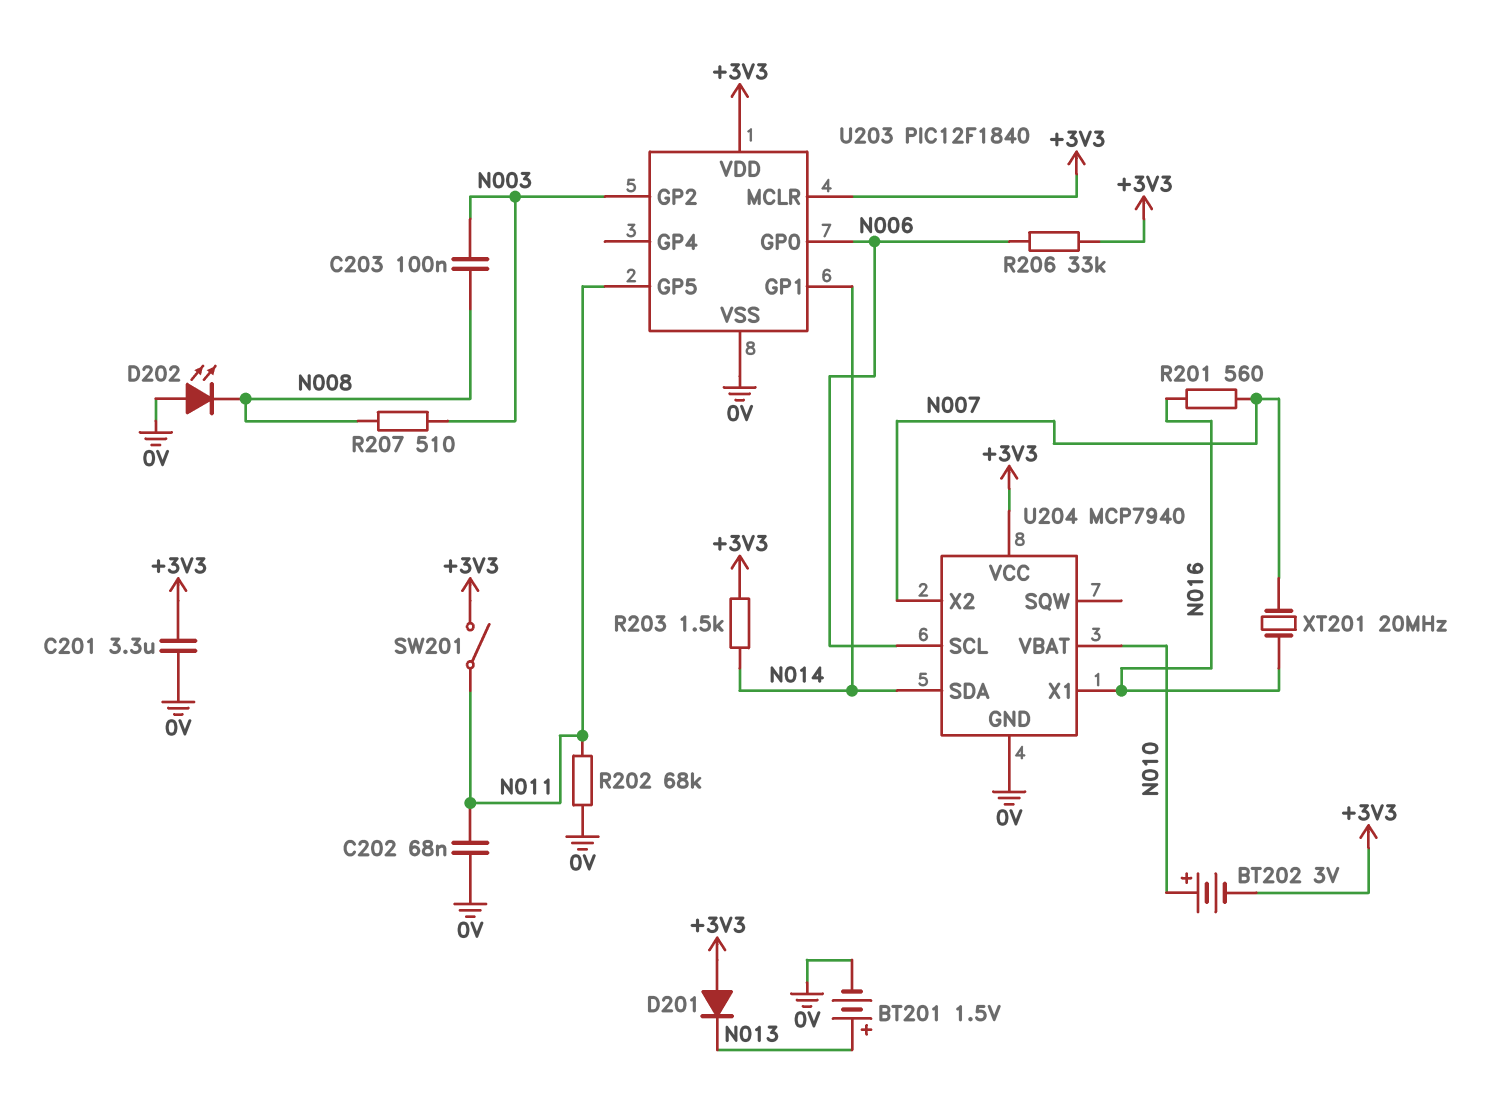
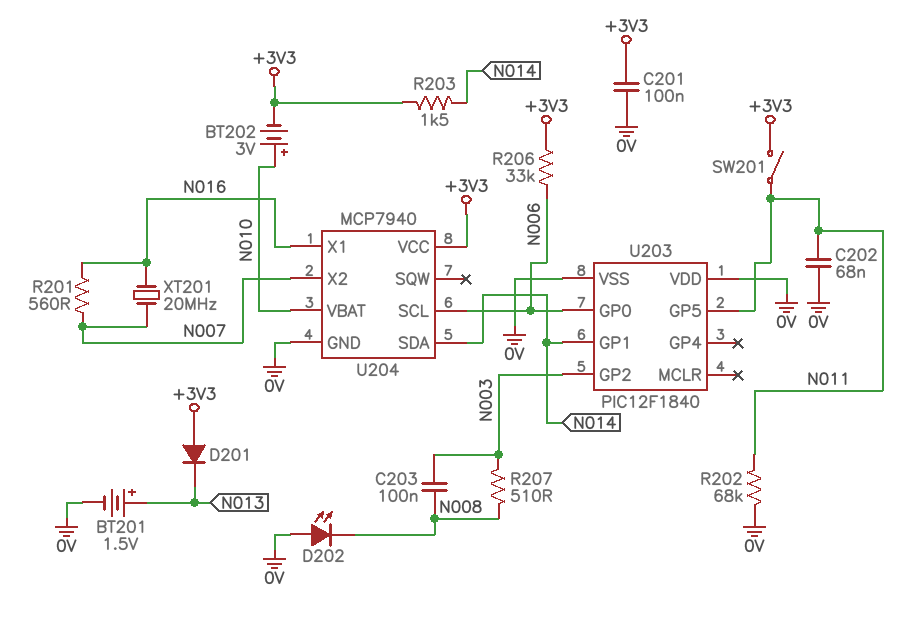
C201: 3.3uF (+3V3, 0V) -> 100nF (+3V3, 0V)
U203 pin MCLR: +3V3 -> none
U203 pin VDD: +3V3 -> 0V

